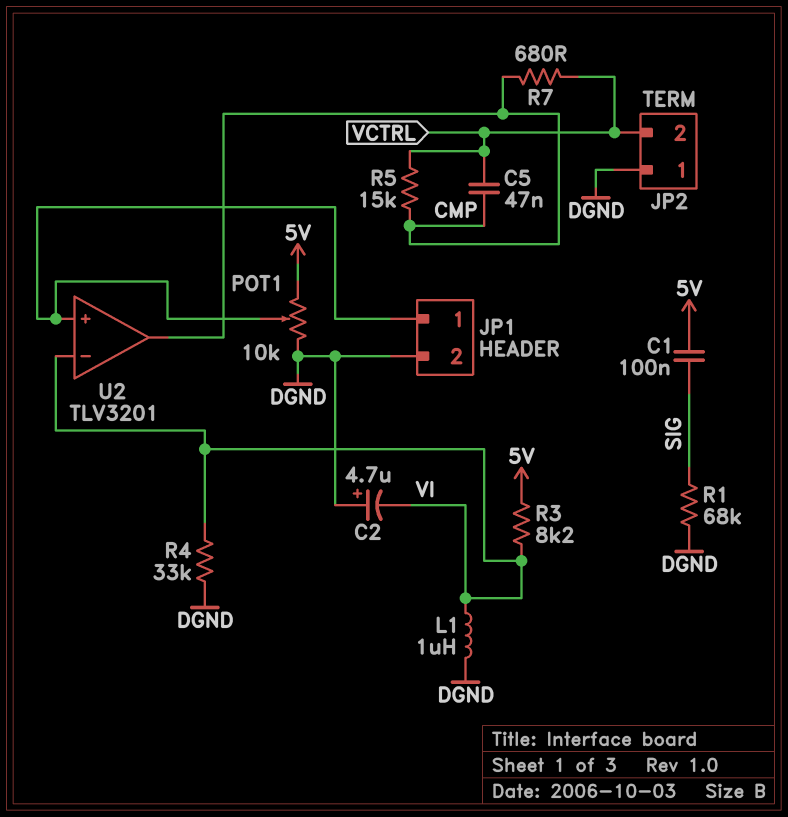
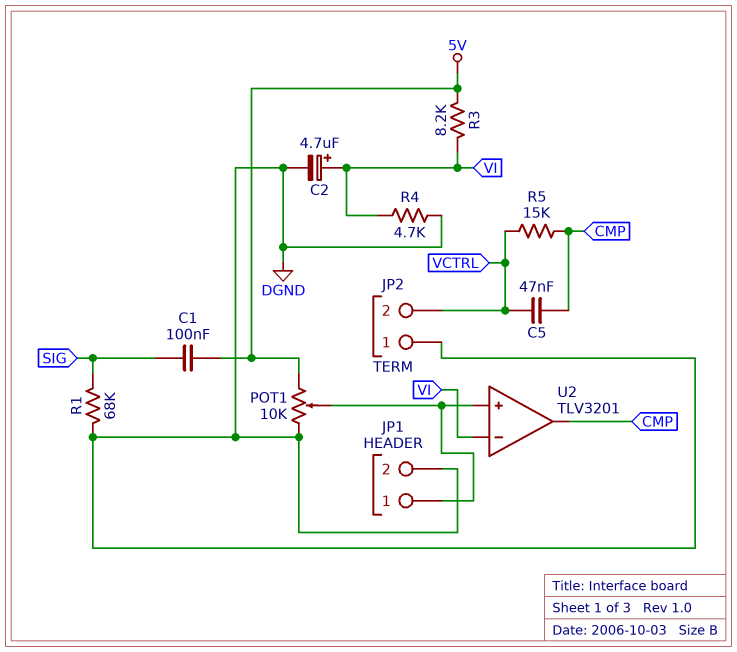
C2: 4.7uF (plus DGND, minus VI) -> 4.7uF (plus VI, minus DGND)
L1: 1uH (DGND, VI) -> none
R4: 33k (DGND, VI) -> 4.7k (DGND, VI)
R7: 680 (CMP, VCTRL) -> none

